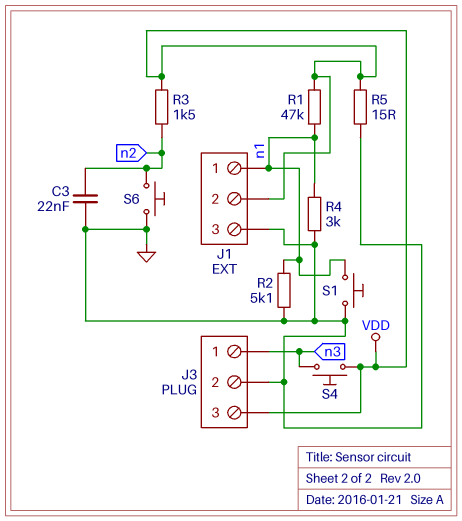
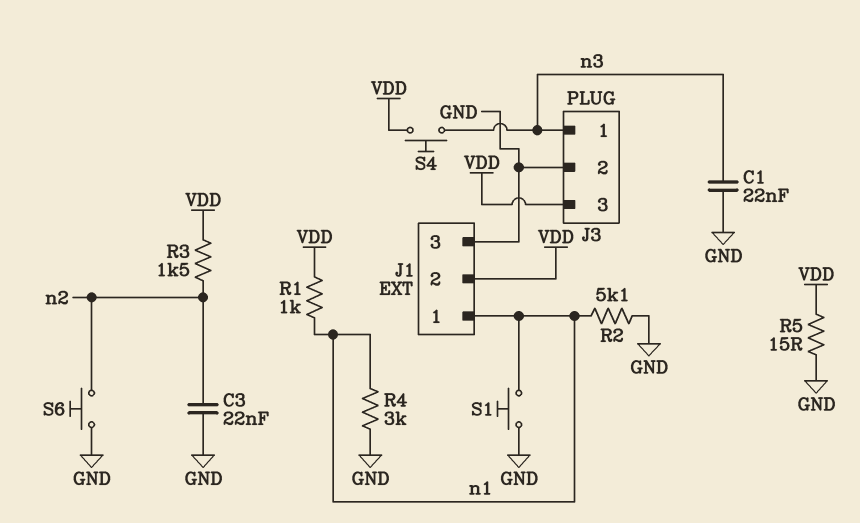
C1: none -> 22nF (GND, n3)
R1: 47k (VDD, n1) -> 1k (VDD, n1)

